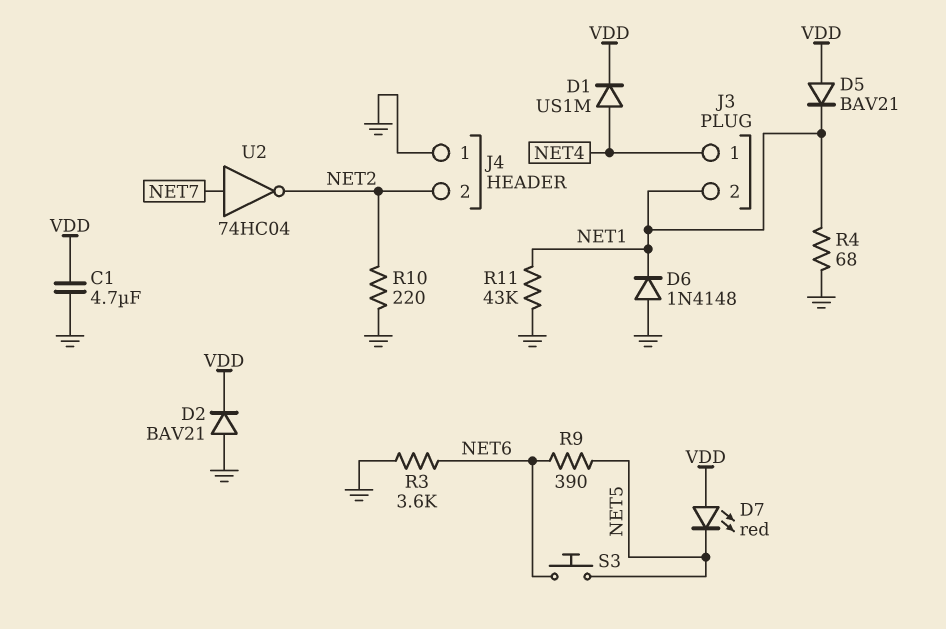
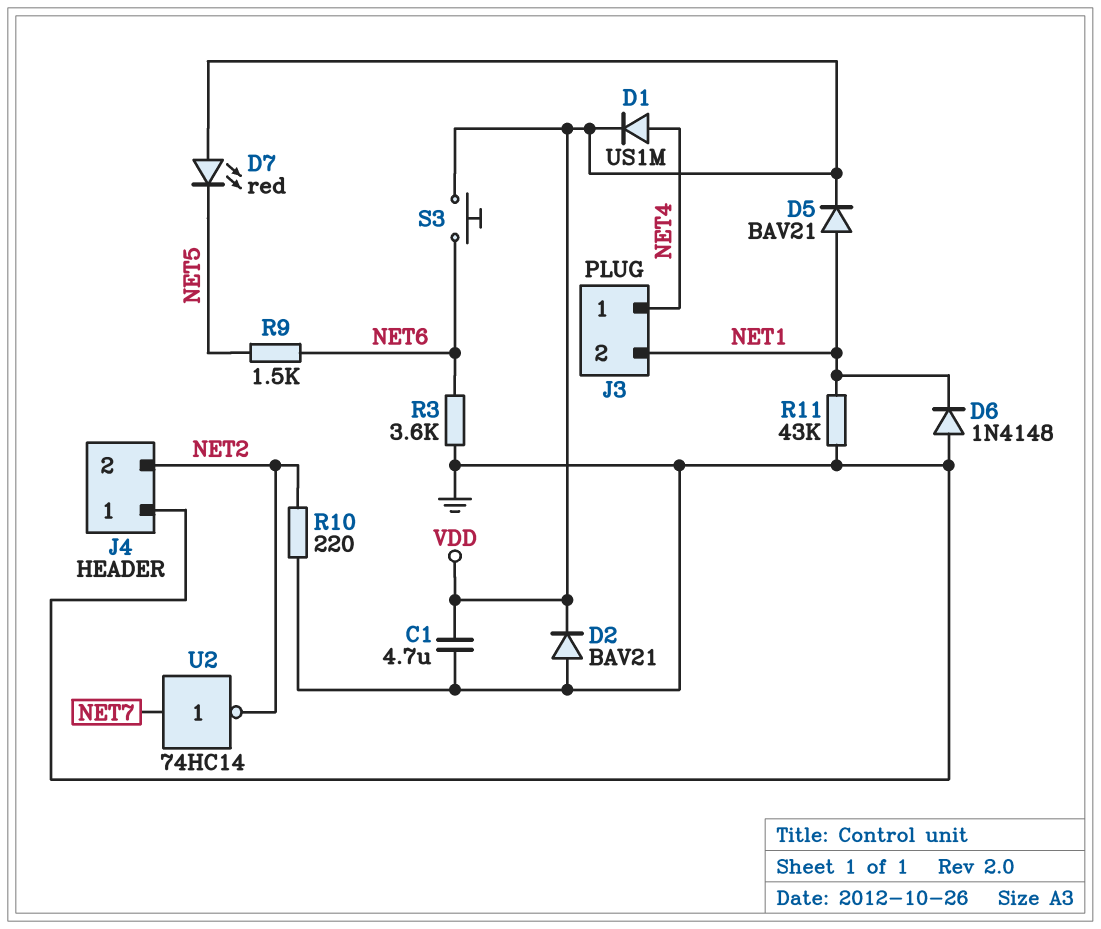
D5: diode BAV21 (A VDD, K NET1) -> diode BAV21 (A NET1, K VDD)
R4: 68 (GND, NET1) -> none
R9: 390 (NET5, NET6) -> 1.5k (NET5, NET6)
S3: button (NET5, NET6) -> button (NET6, VDD)
U2: NOT 74HC04 (in NET7, out NET2) -> NOT 74HC14 (in NET7, out NET2)

